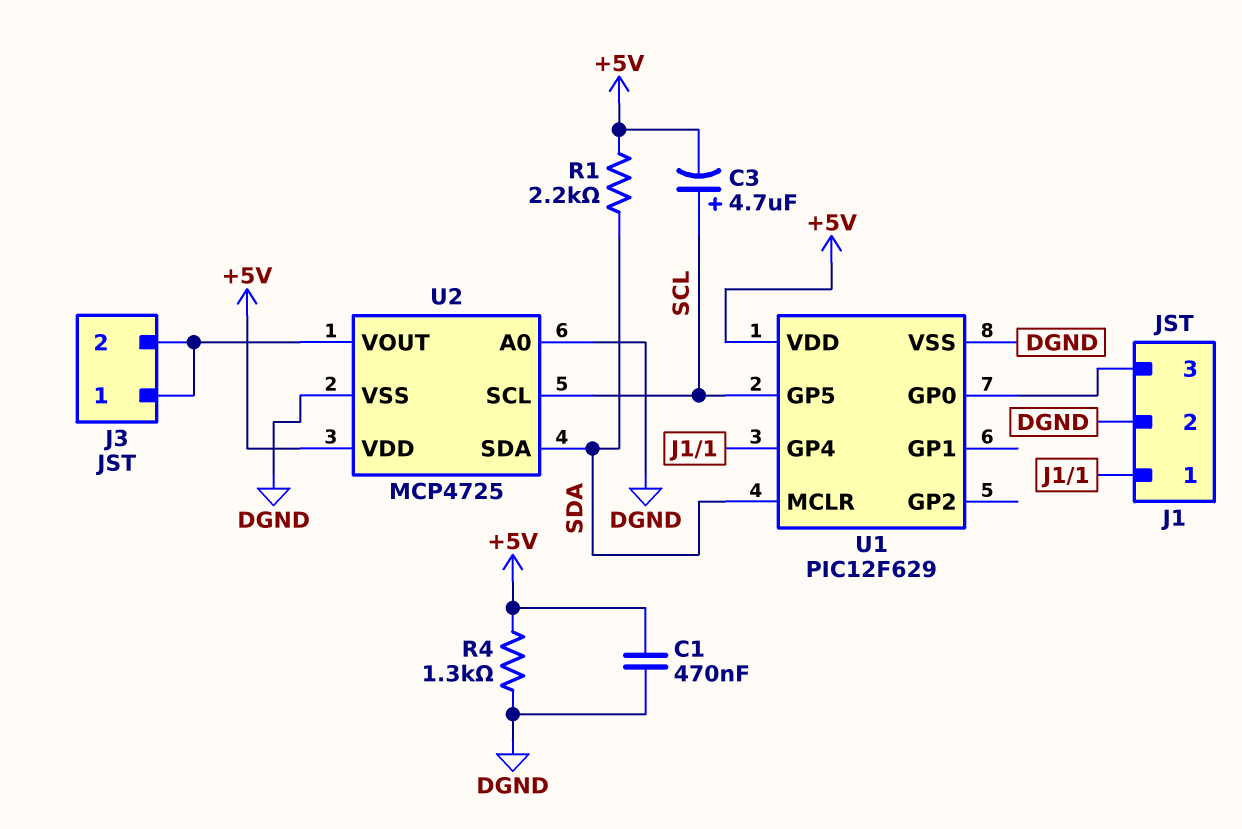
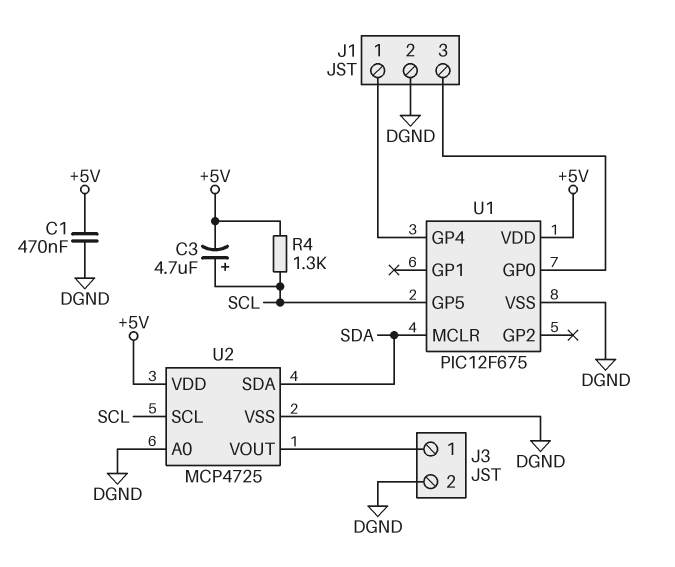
J3 pin 2: J3/1 -> DGND
R1: 2.2k (+5V, SDA) -> none
R4: 1.3k (+5V, DGND) -> 1.3k (+5V, SCL)
U1: PIC12F629 -> PIC12F675

